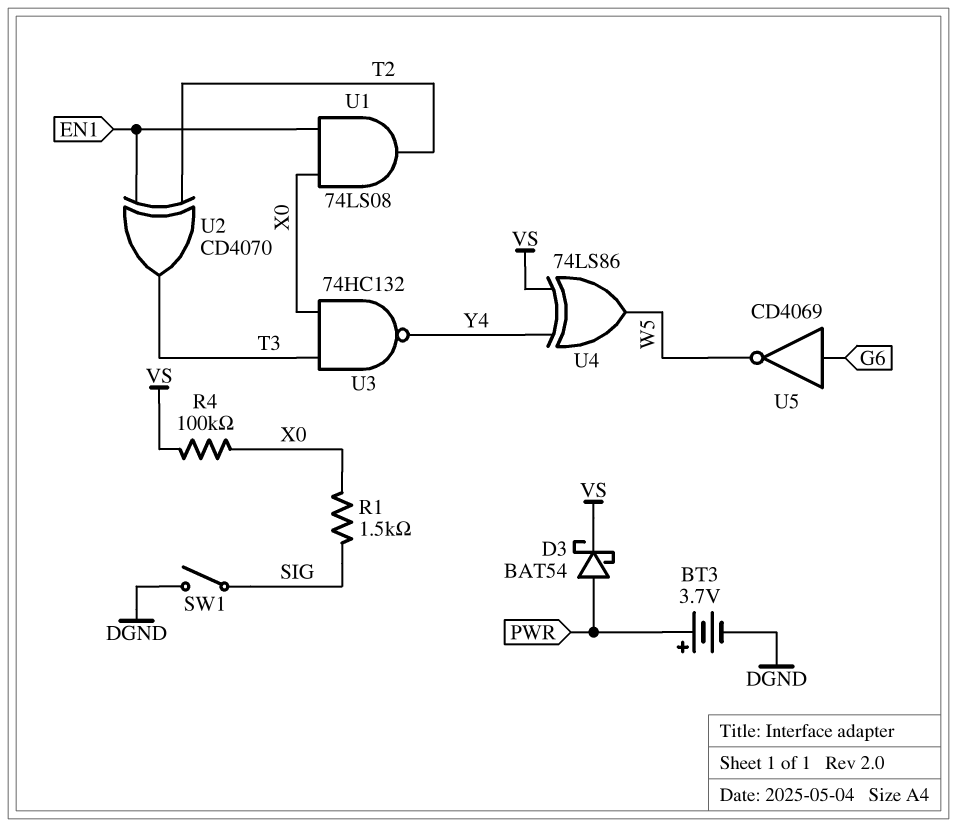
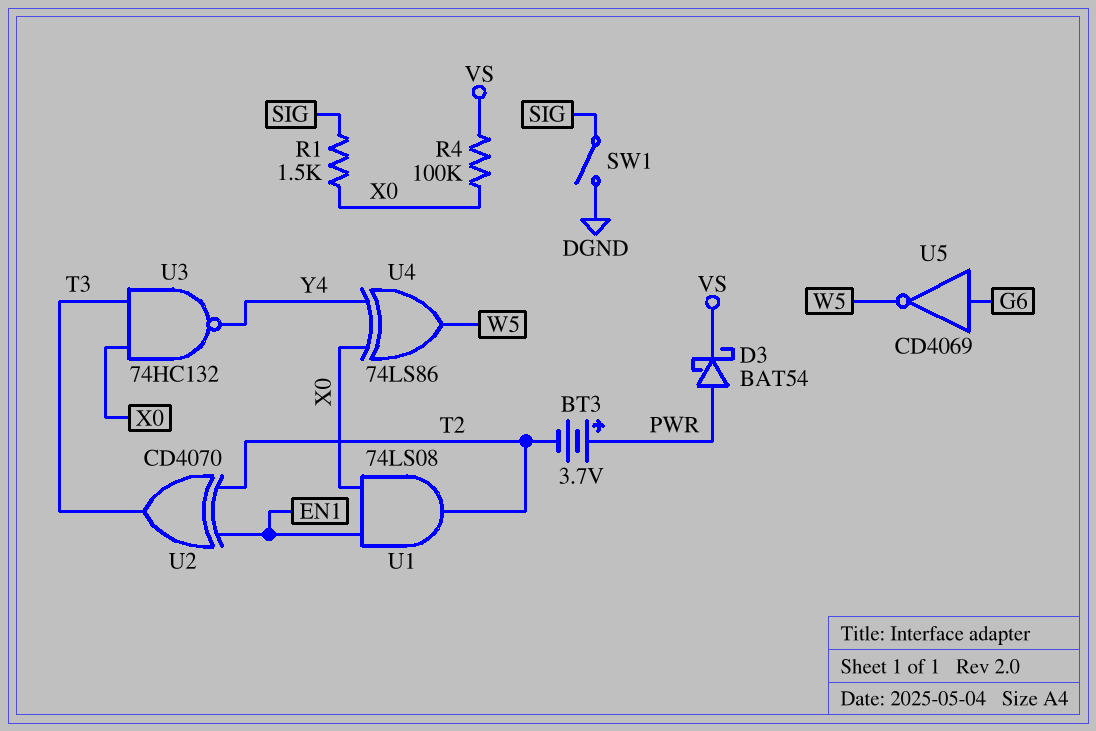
BT3: 3.7V (plus PWR, minus DGND) -> 3.7V (plus PWR, minus T2)
U4: XOR 74LS86 (in VS, in Y4, out W5) -> XOR 74LS86 (in X0, in Y4, out W5)

